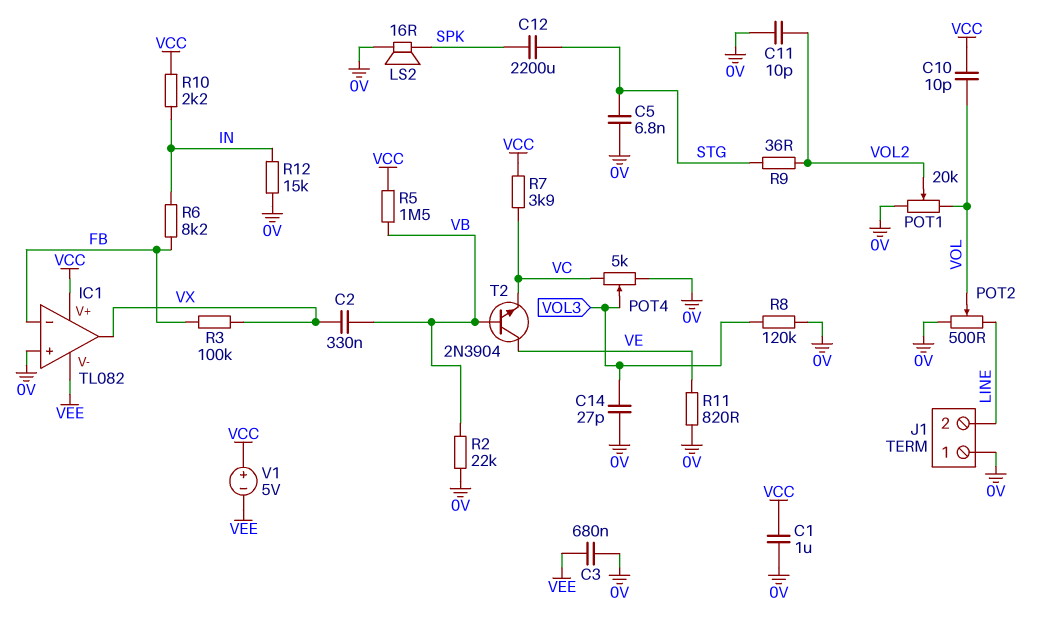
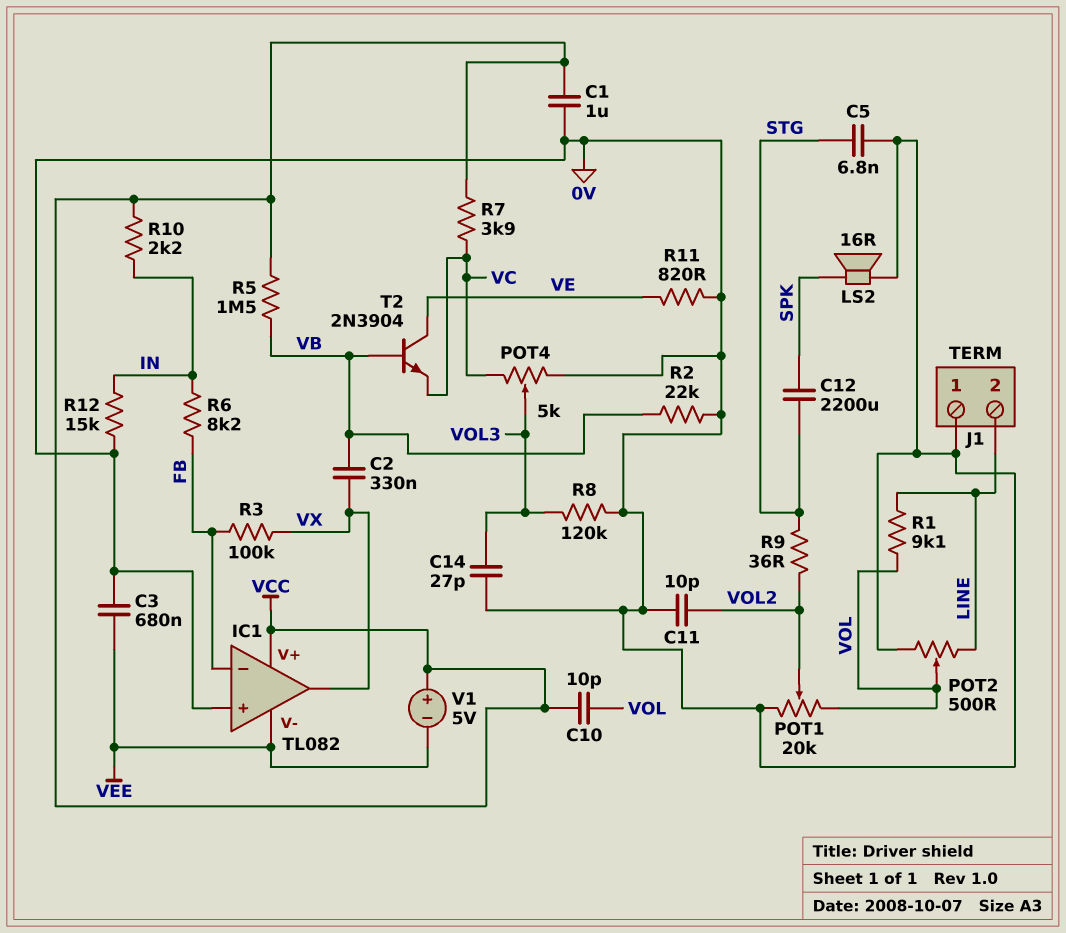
R1: none -> 9.1k (LINE, VOL)

